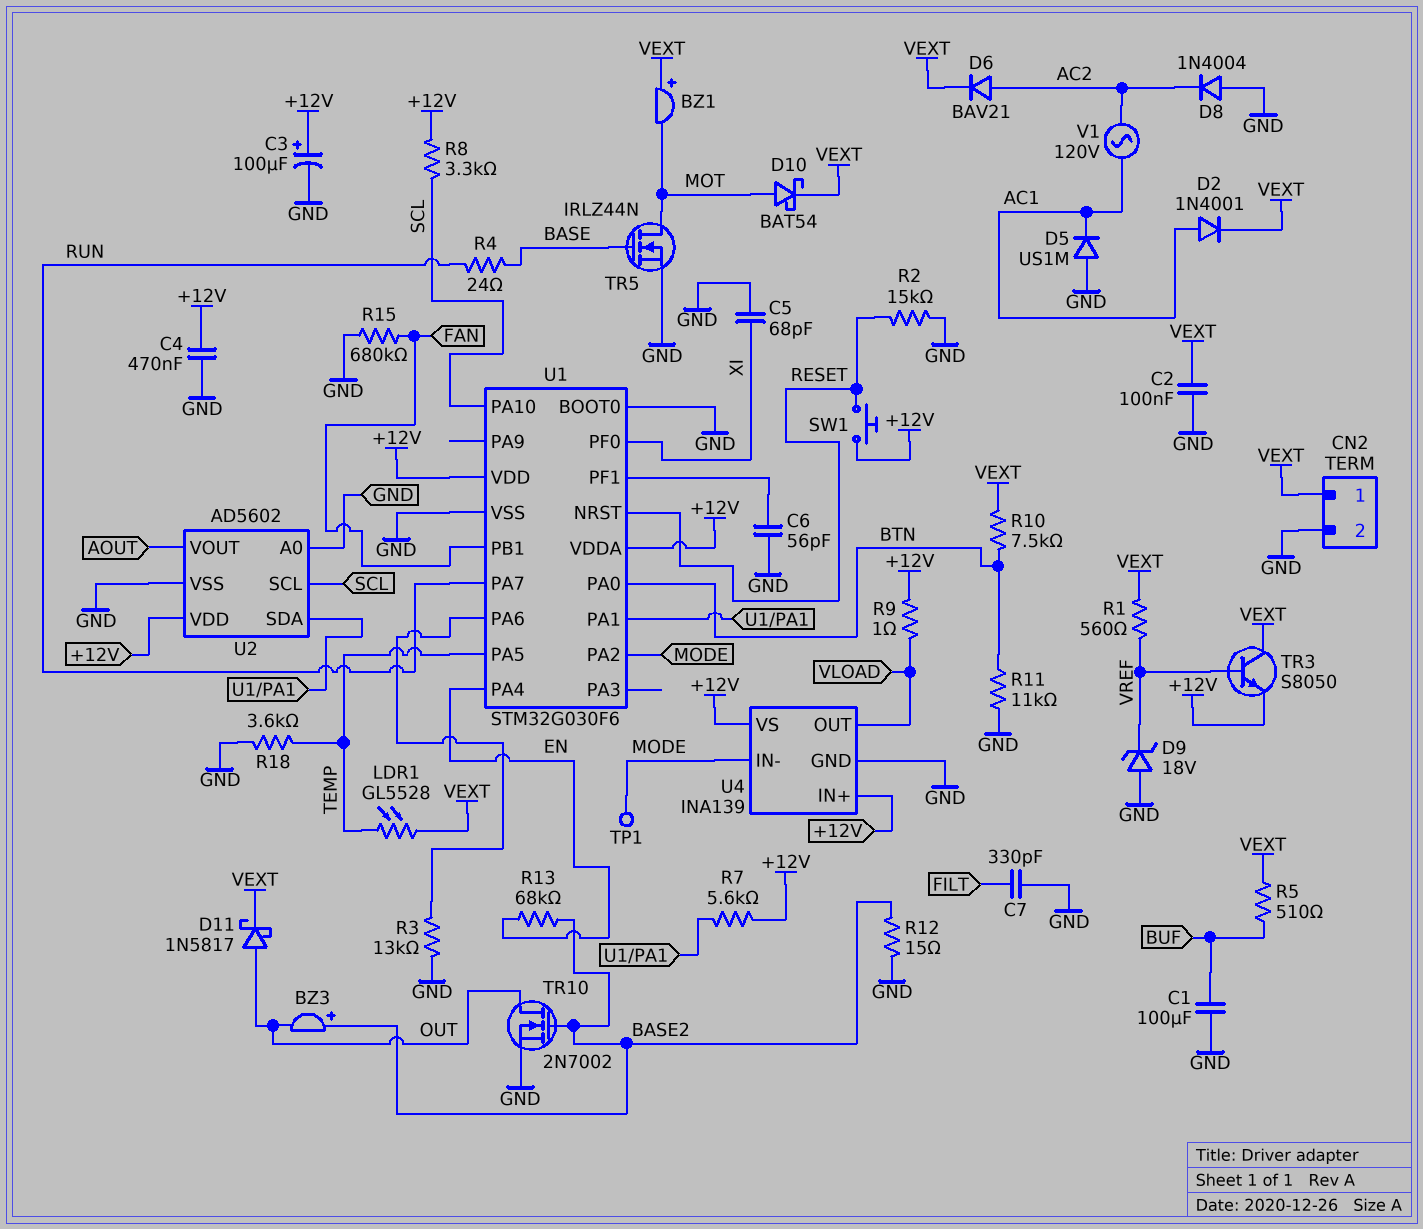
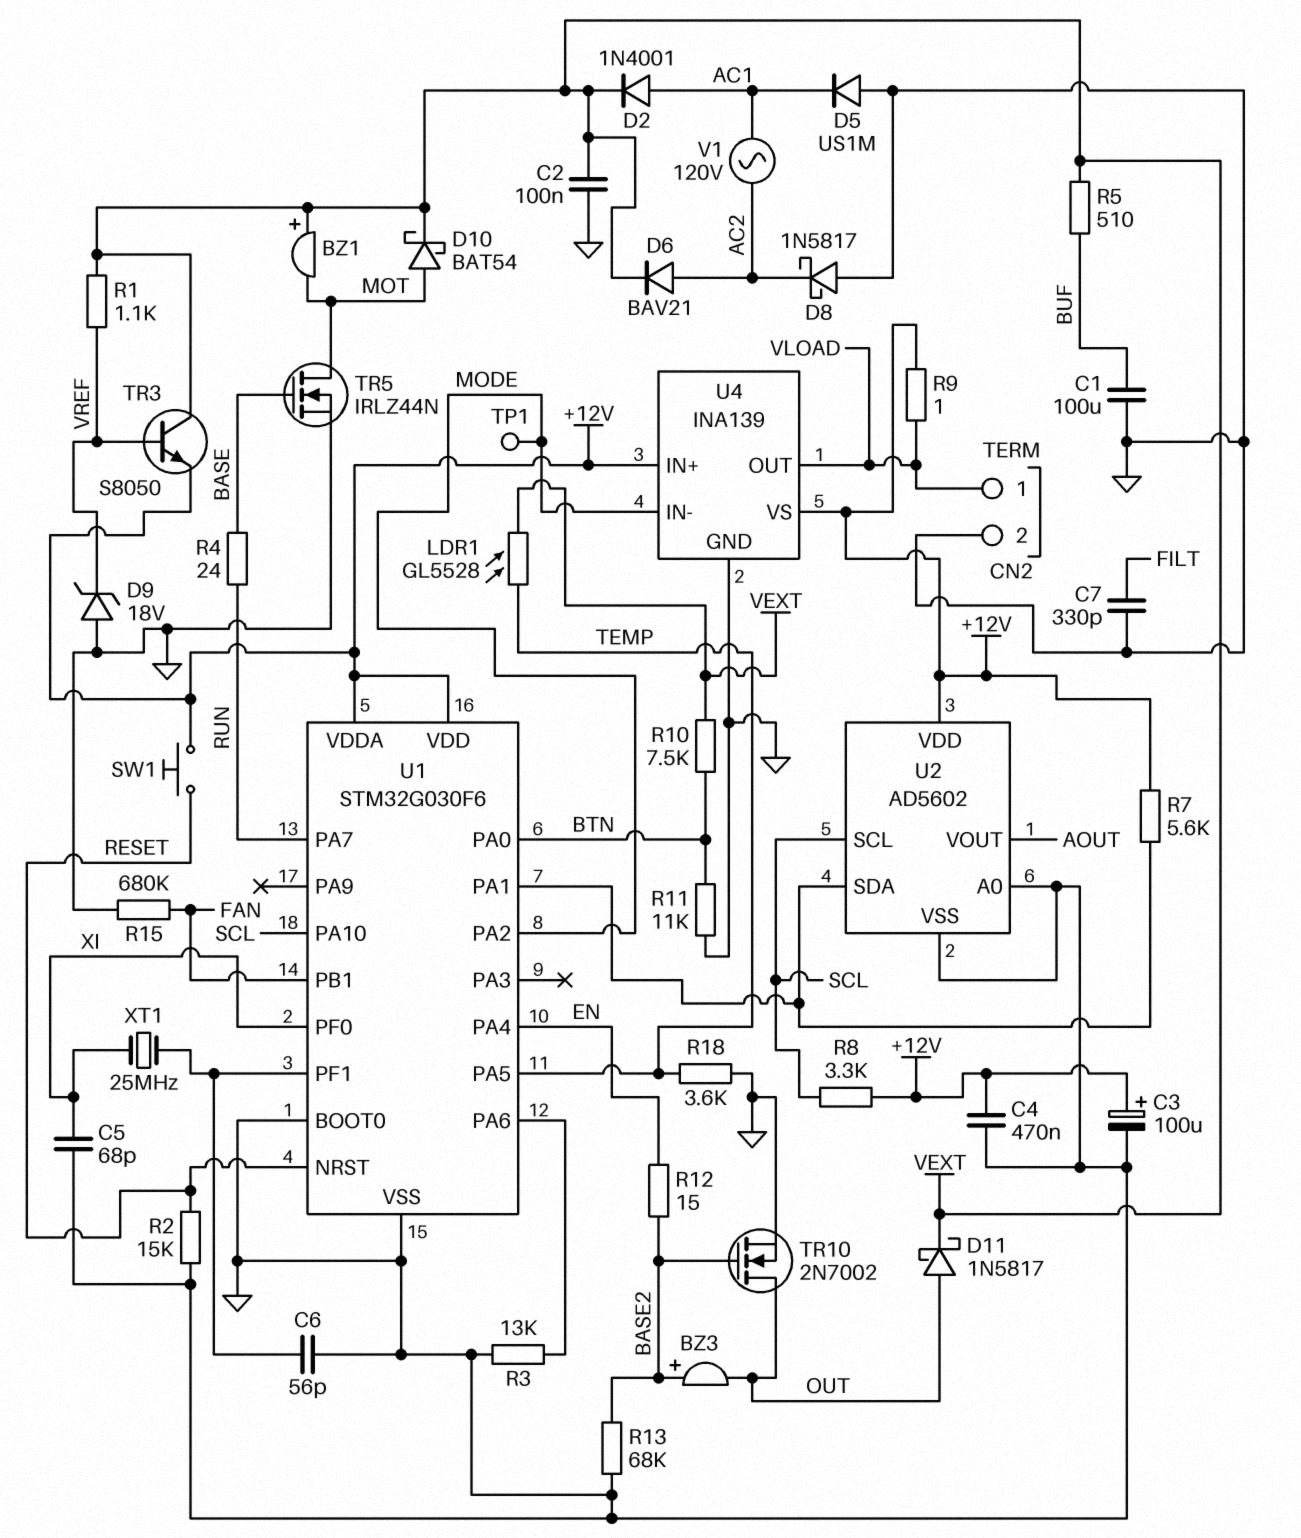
CN2 pin 1: VEXT -> VLOAD
D8: diode 1N4004 (A GND, K AC2) -> schottky 1N5817 (A GND, K AC2)
R1: 560 (VEXT, VREF) -> 1.1k (VEXT, VREF)
R12: 15 (BASE2, GND) -> 15 (BASE2, EN)
R13: 68k (BASE2, EN) -> 68k (BASE2, GND)
XT1: none -> 25MHz (U1/PF1, XI)

